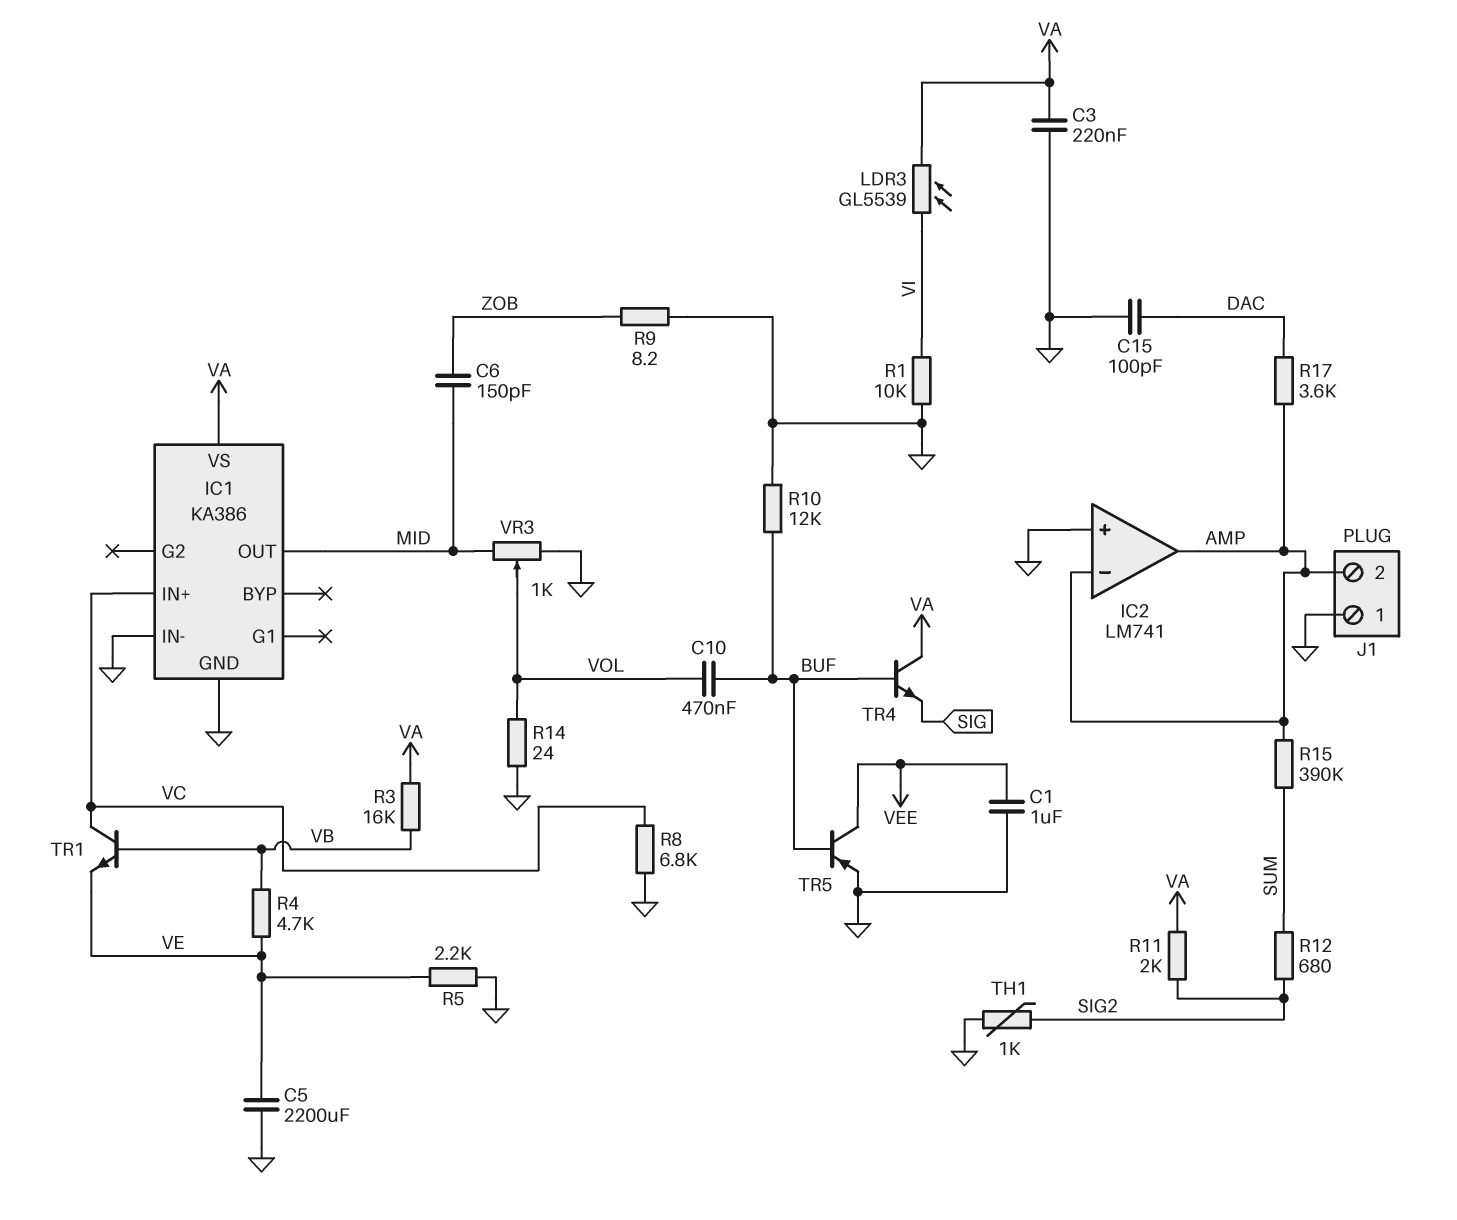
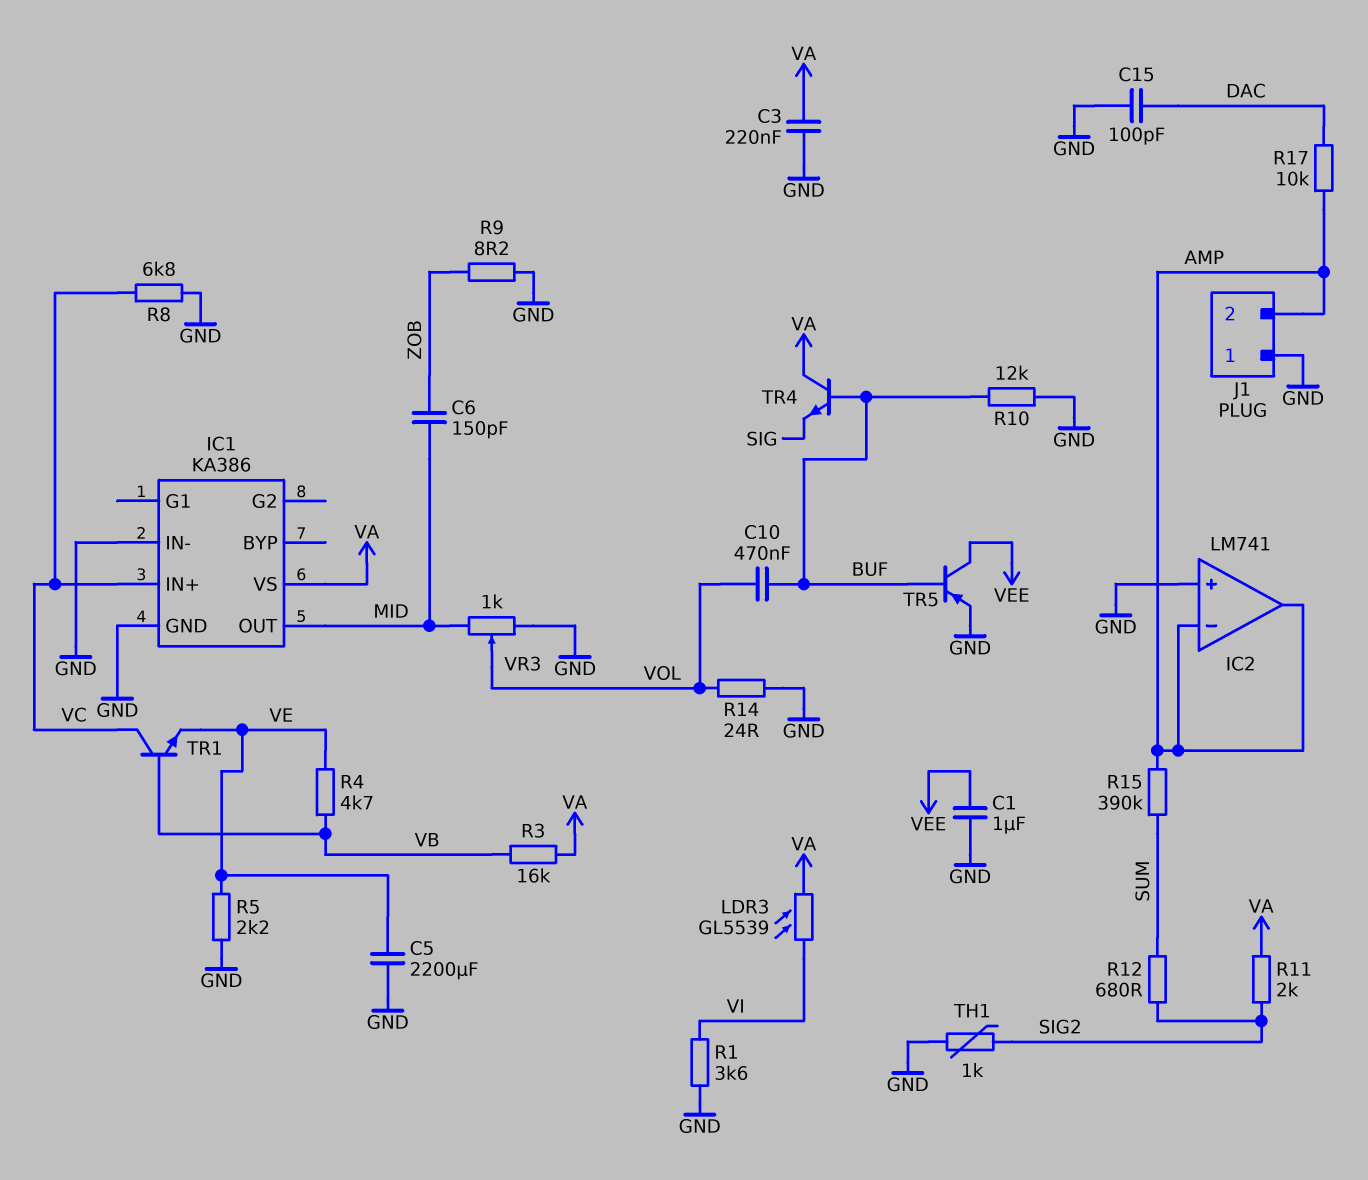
R1: 10k (GND, VI) -> 3.6k (GND, VI)
R17: 3.6k (AMP, DAC) -> 10k (AMP, DAC)

